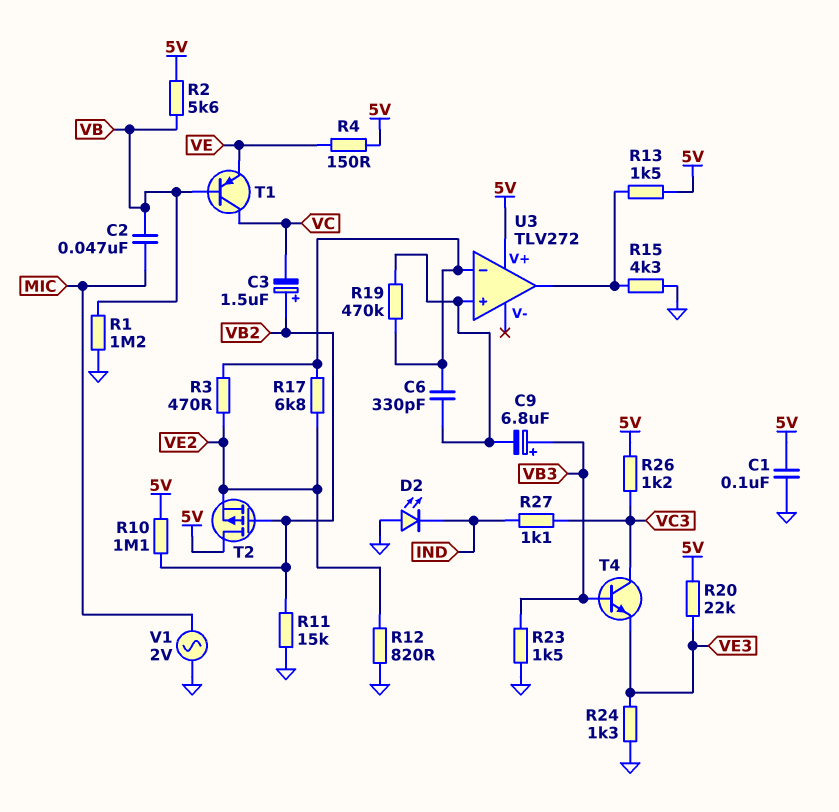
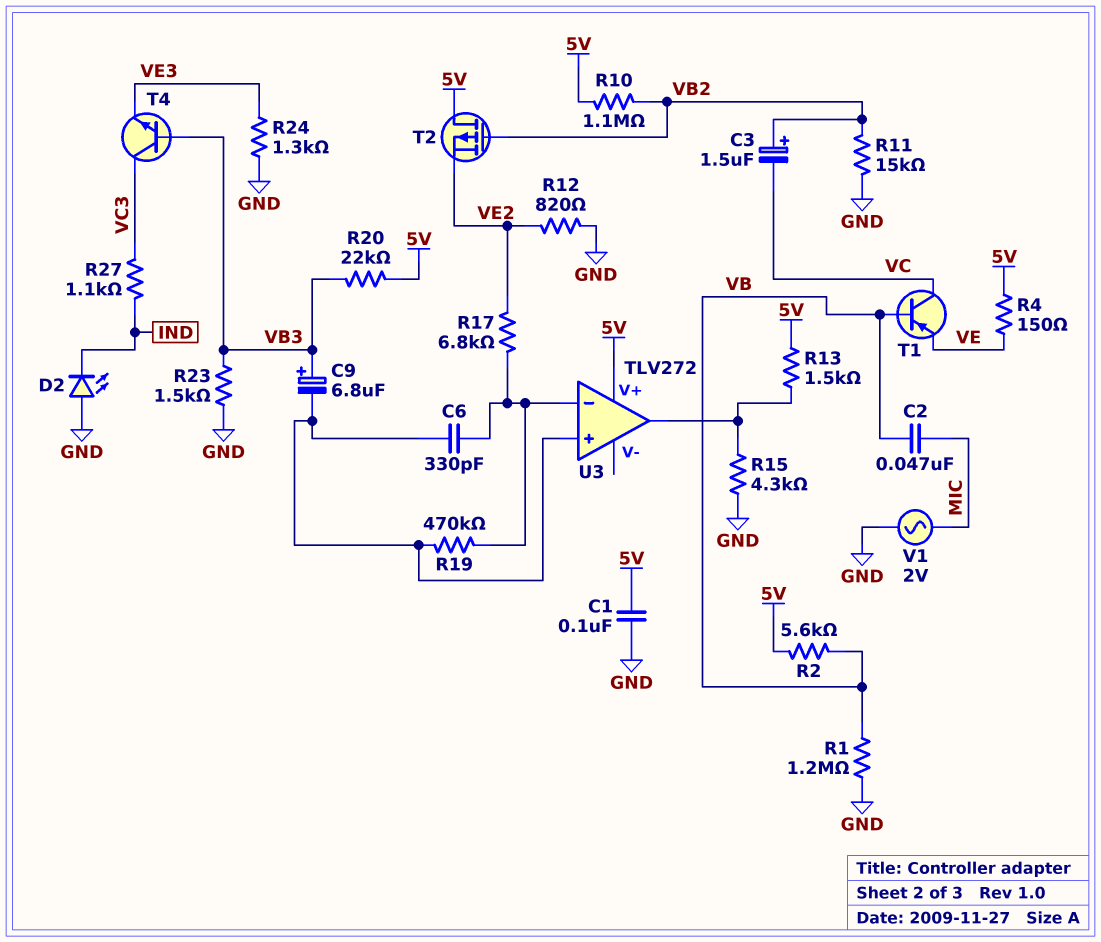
R3: 470 (U3/in-, VE2) -> none
R20: 22k (5V, VE3) -> 22k (5V, VB3)
R26: 1.2k (5V, VC3) -> none

